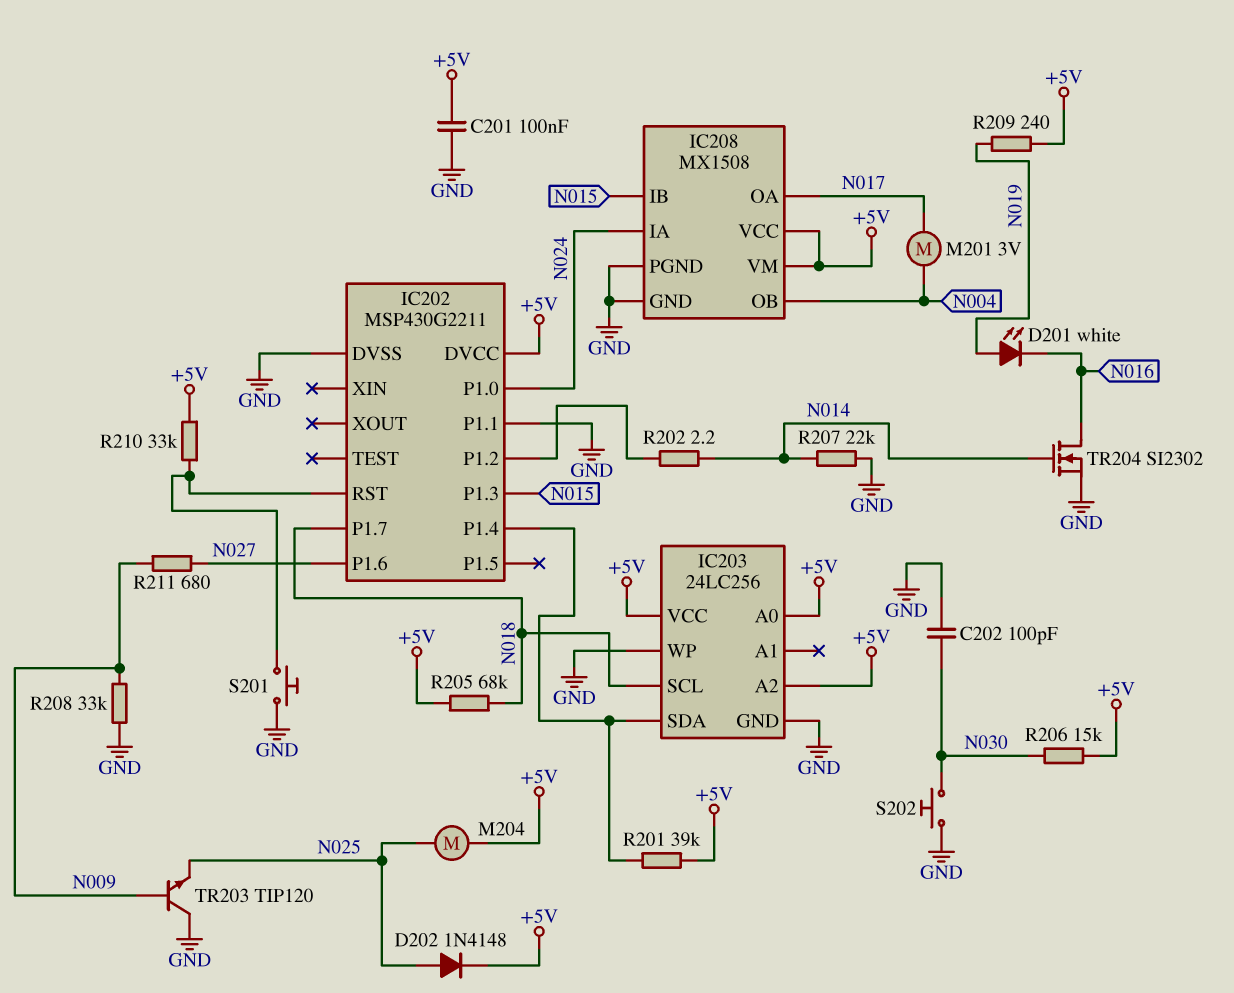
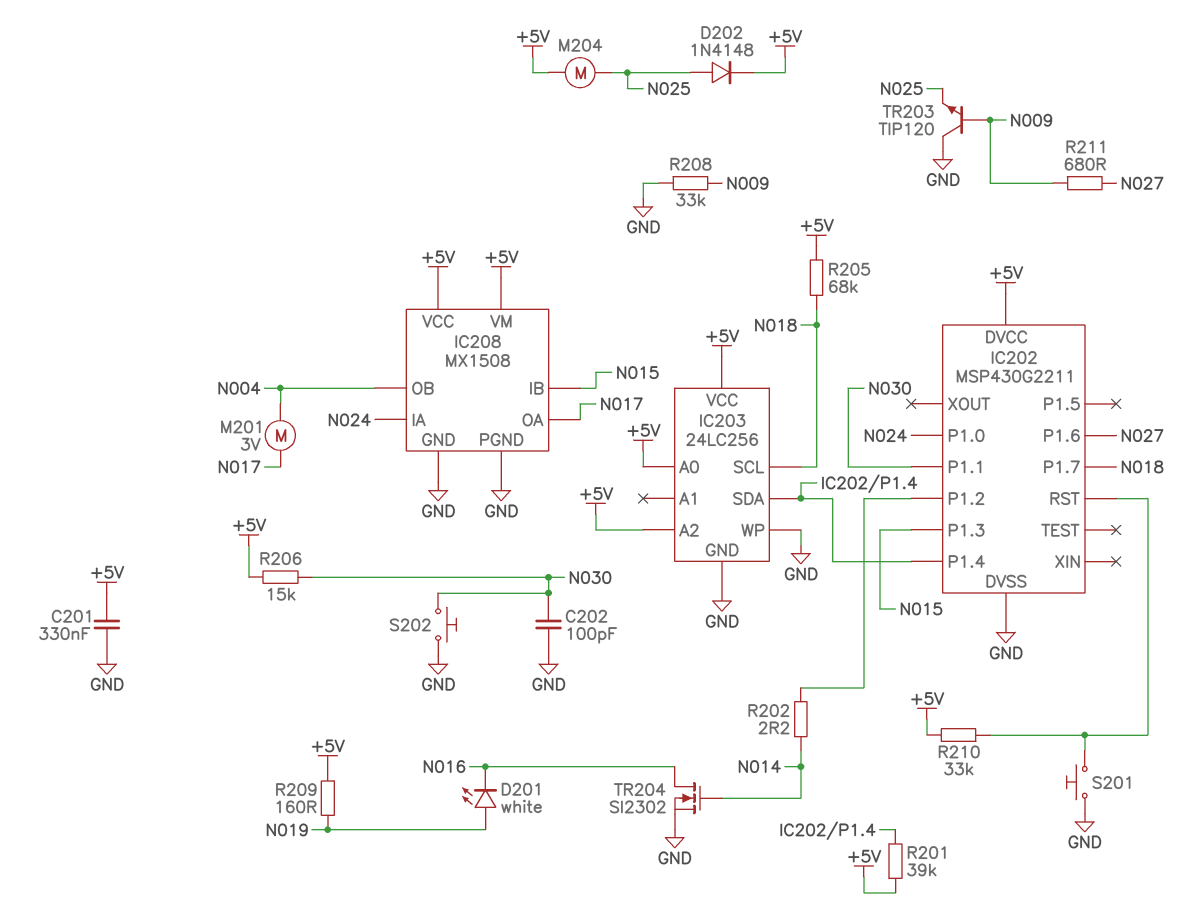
C201: 100nF (+5V, GND) -> 330nF (+5V, GND)
IC202 pin P1.1: GND -> N030
R207: 22k (GND, N014) -> none
R209: 240 (+5V, N019) -> 160 (+5V, N019)

